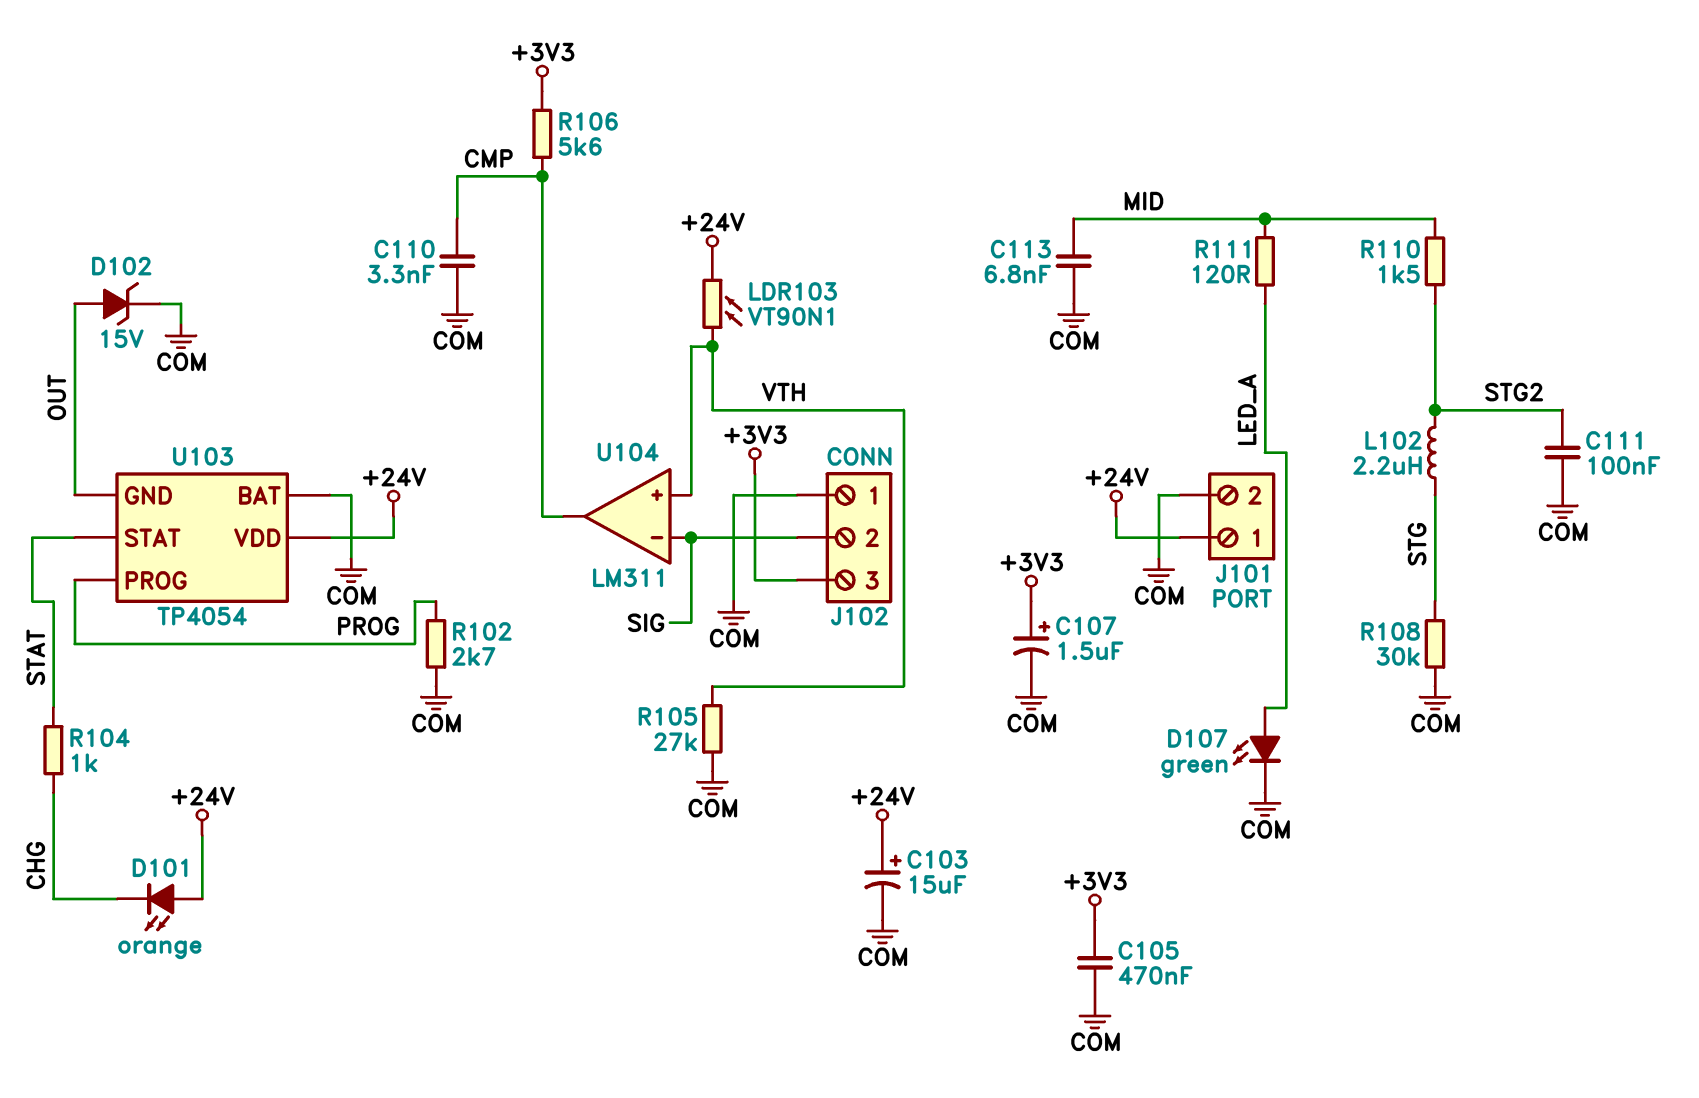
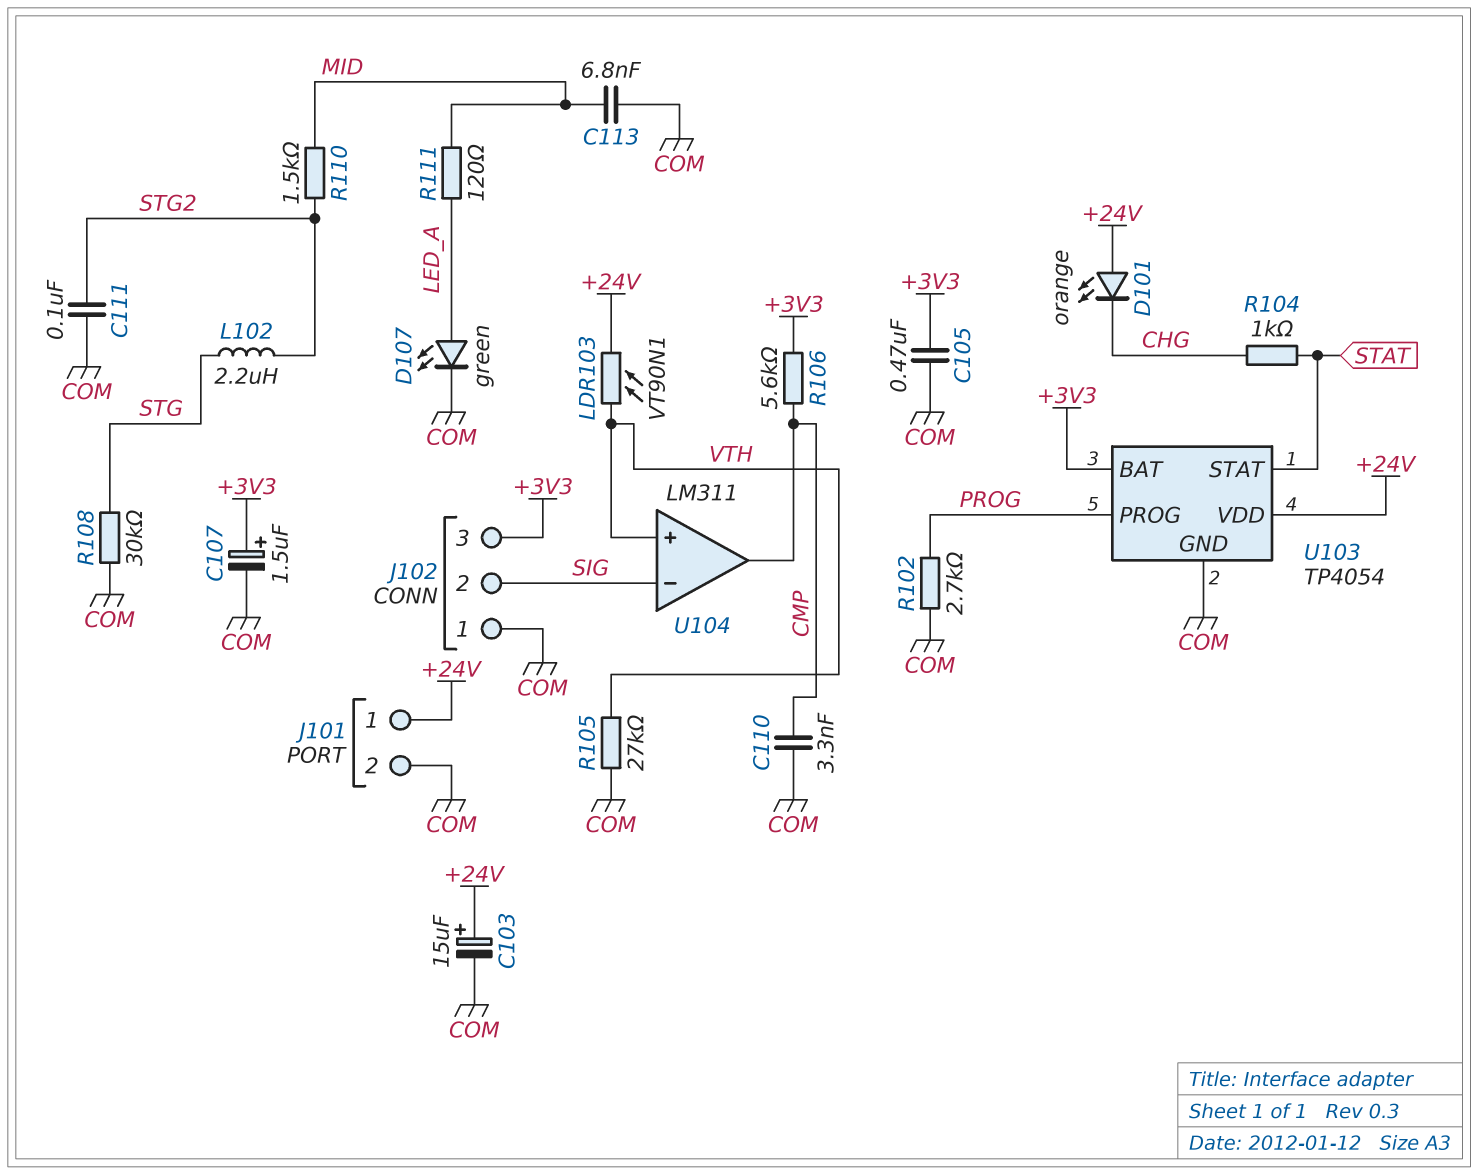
D102: zener 15V (A OUT, K COM) -> none
U103 pin BAT: COM -> +3V3
U103 pin GND: OUT -> COM

